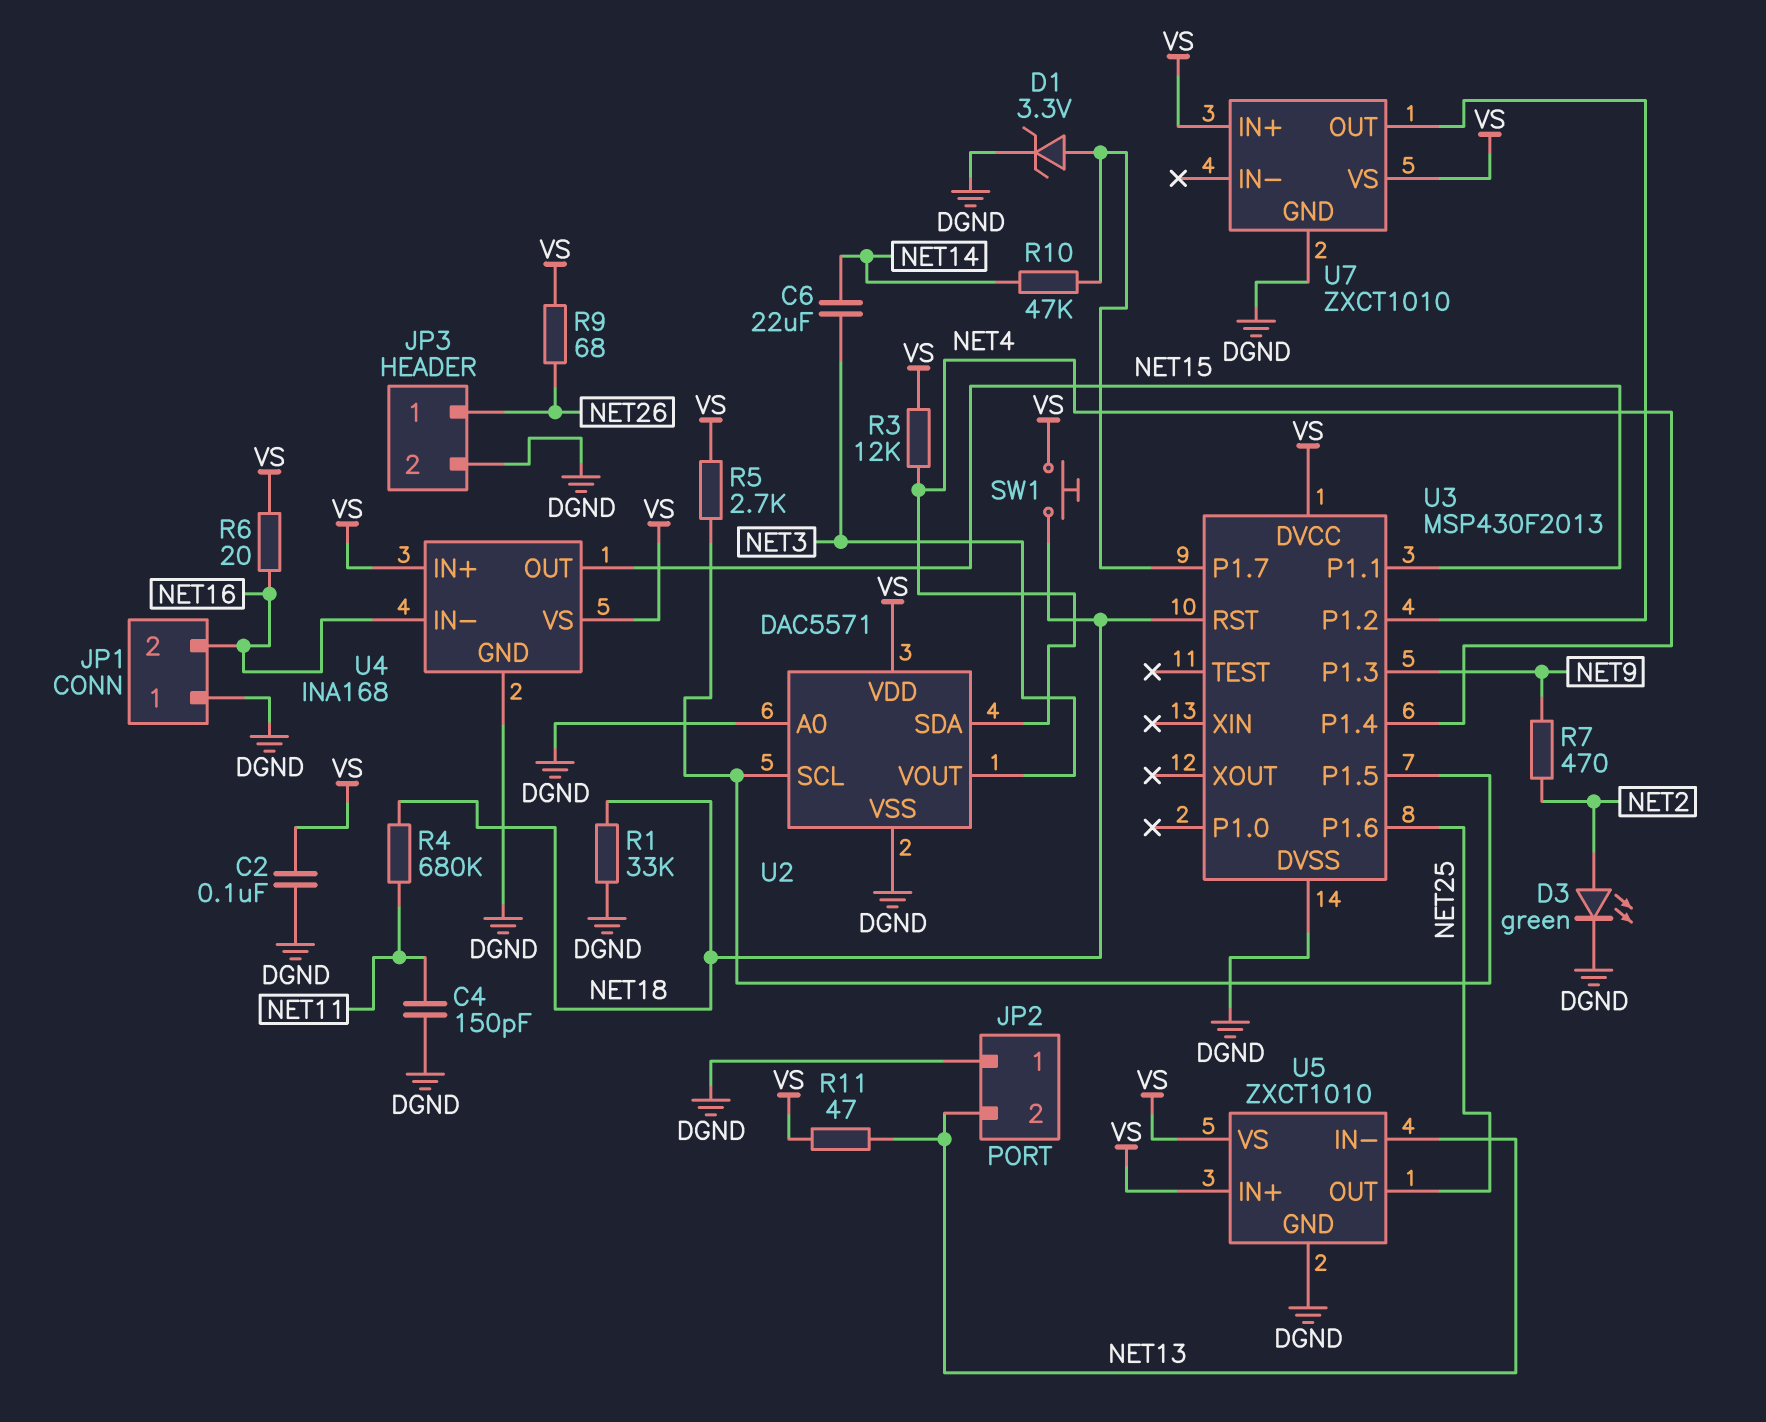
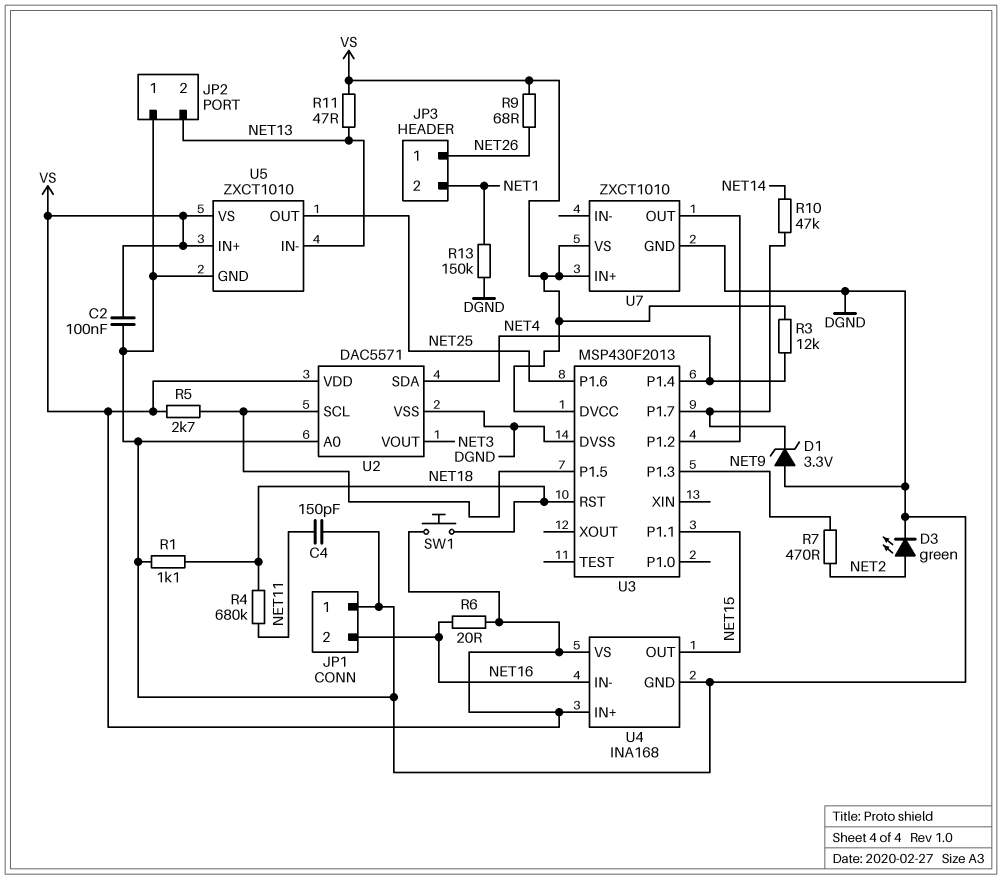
C6: 22uF (NET3, NET14) -> none
D1: zener 3.3V (A U3/P1.7, K DGND) -> zener 3.3V (A DGND, K U3/P1.7)
JP3 pin 2: DGND -> NET1
R1: 33k (DGND, NET18) -> 1.1k (DGND, NET18)
R13: none -> 150k (DGND, NET1)

